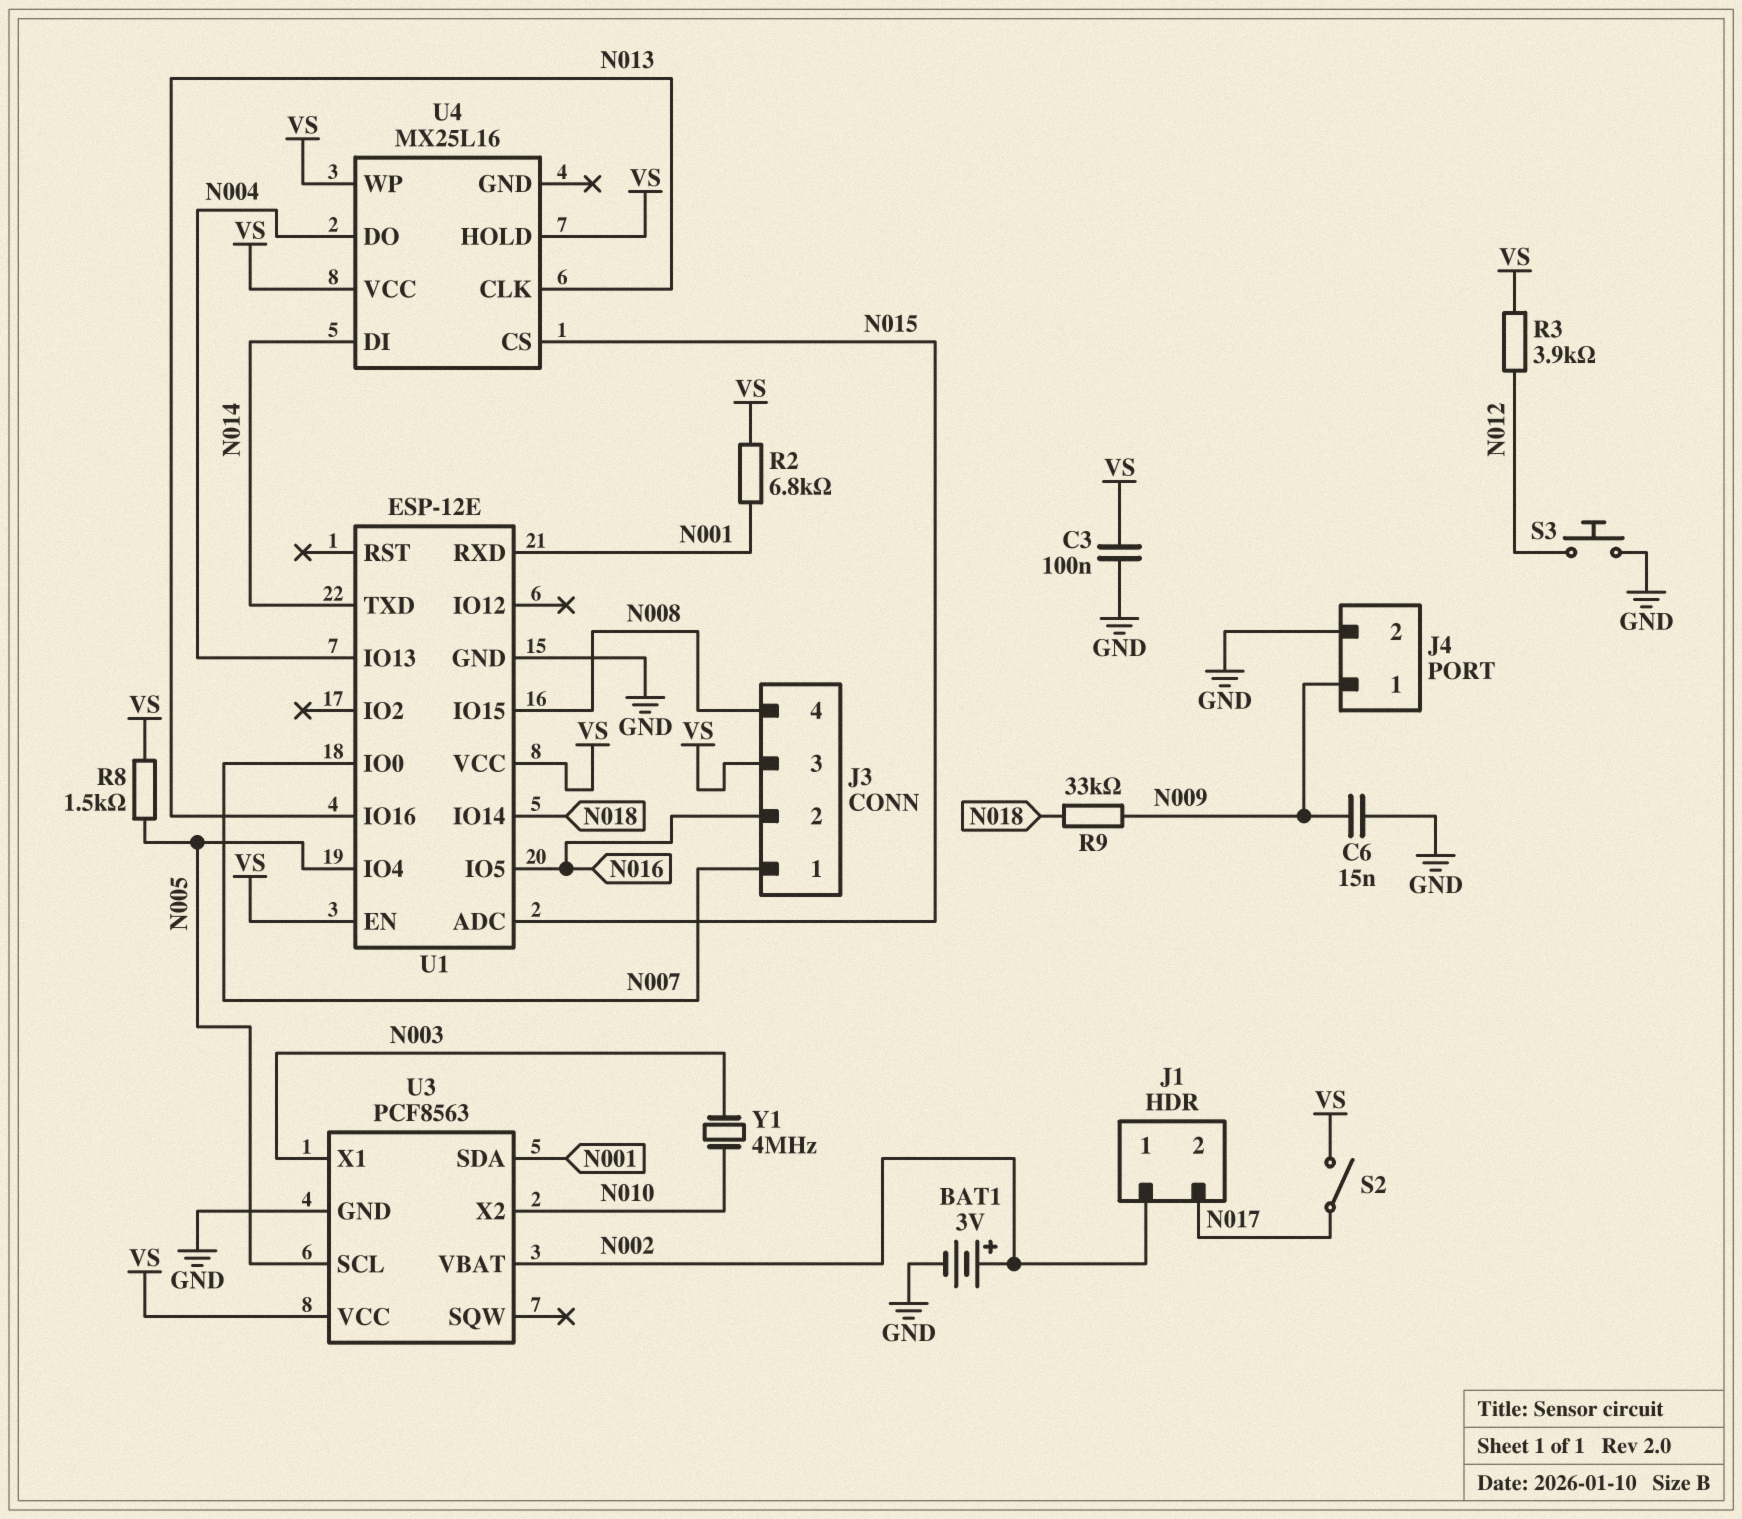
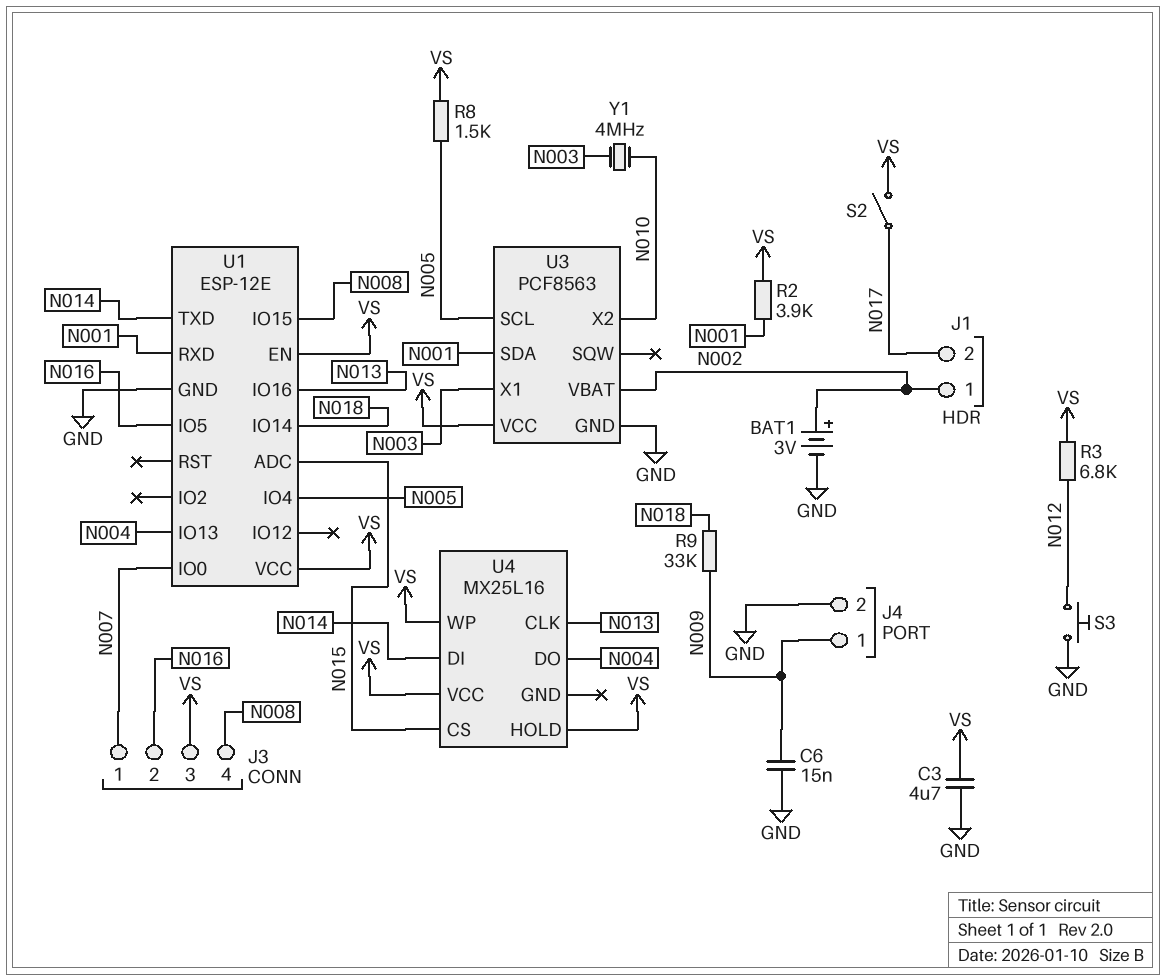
C3: 100nF (GND, VS) -> 4.7uF (GND, VS)
R2: 6.8k (N001, VS) -> 3.9k (N001, VS)
R3: 3.9k (N012, VS) -> 6.8k (N012, VS)

